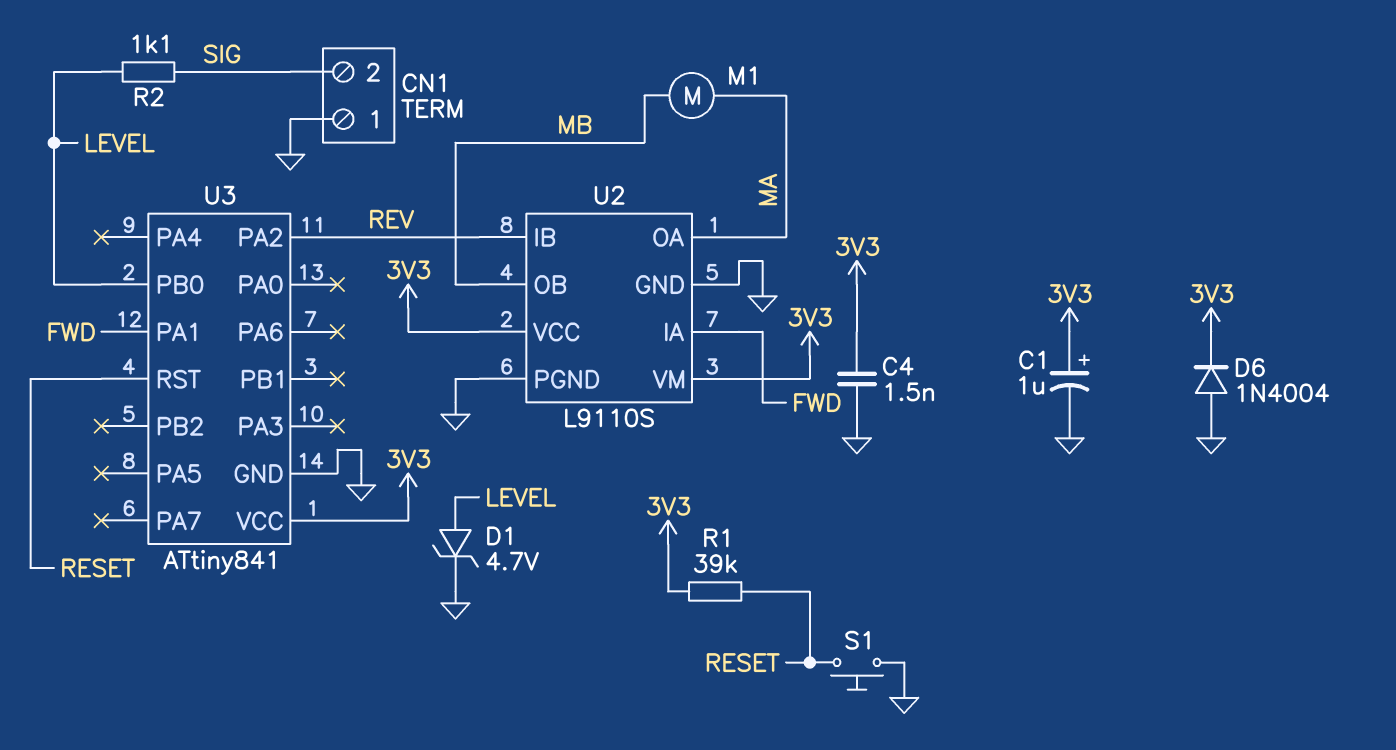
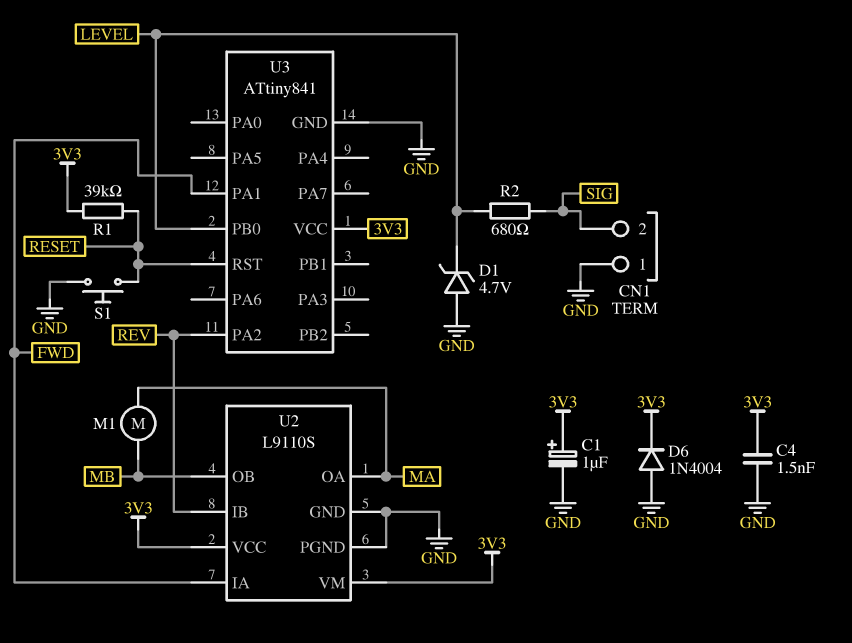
D1: zener 4.7V (A LEVEL, K GND) -> zener 4.7V (A GND, K LEVEL)
R2: 1.1k (LEVEL, SIG) -> 680 (LEVEL, SIG)

